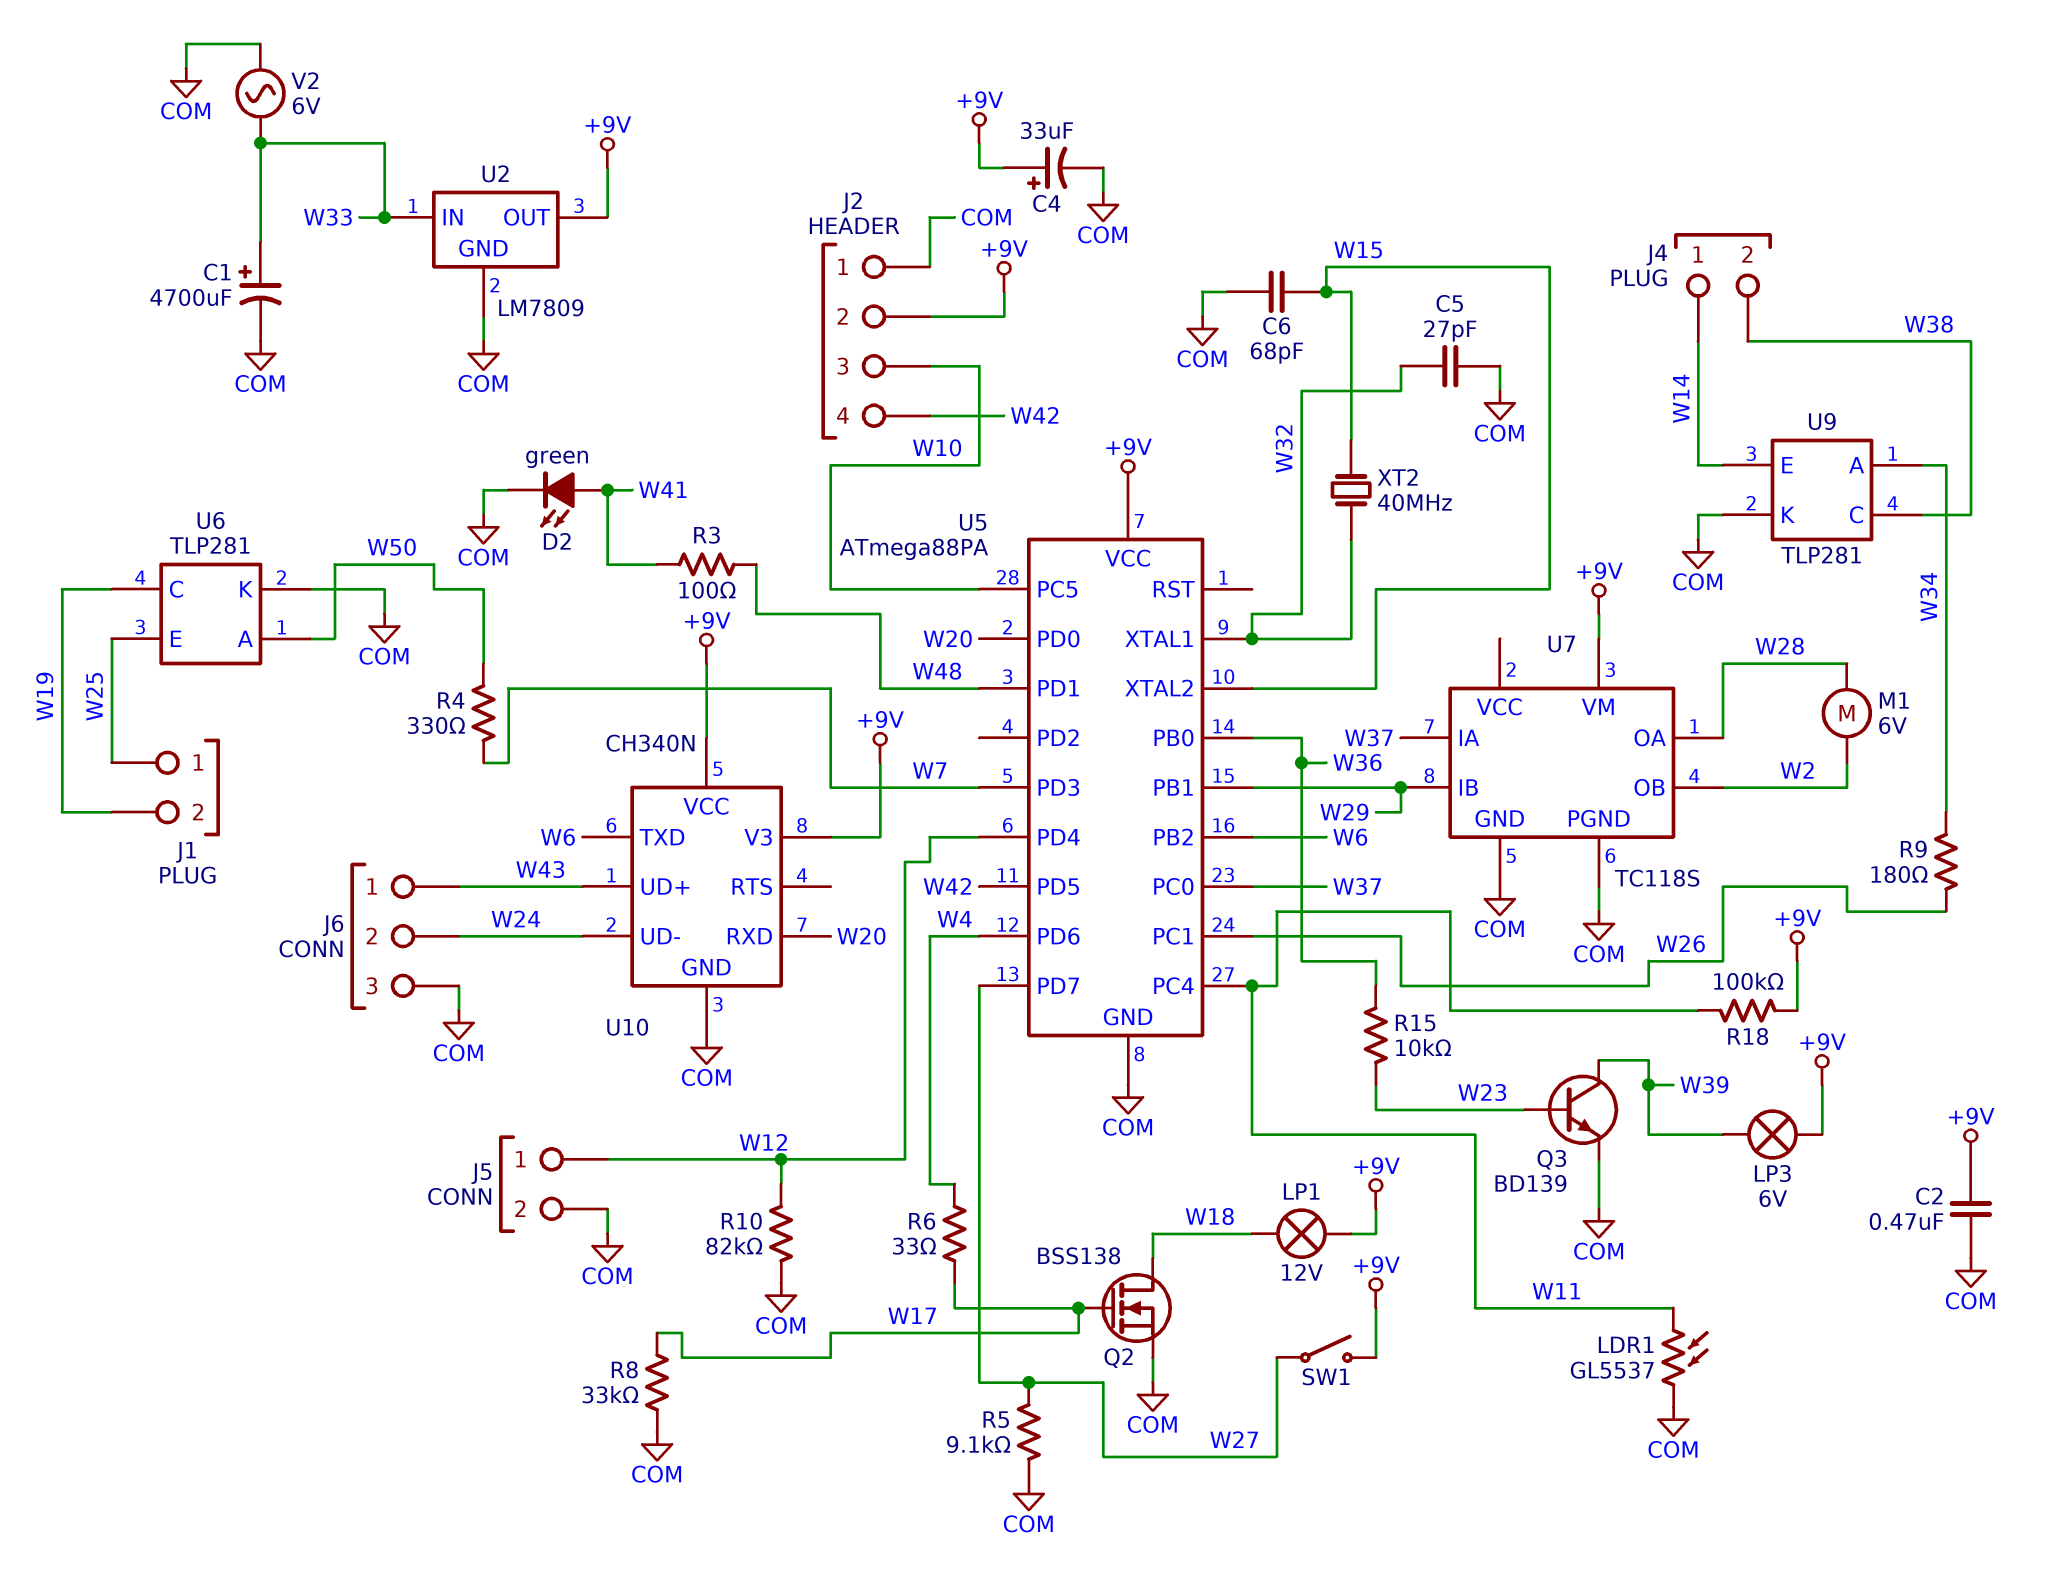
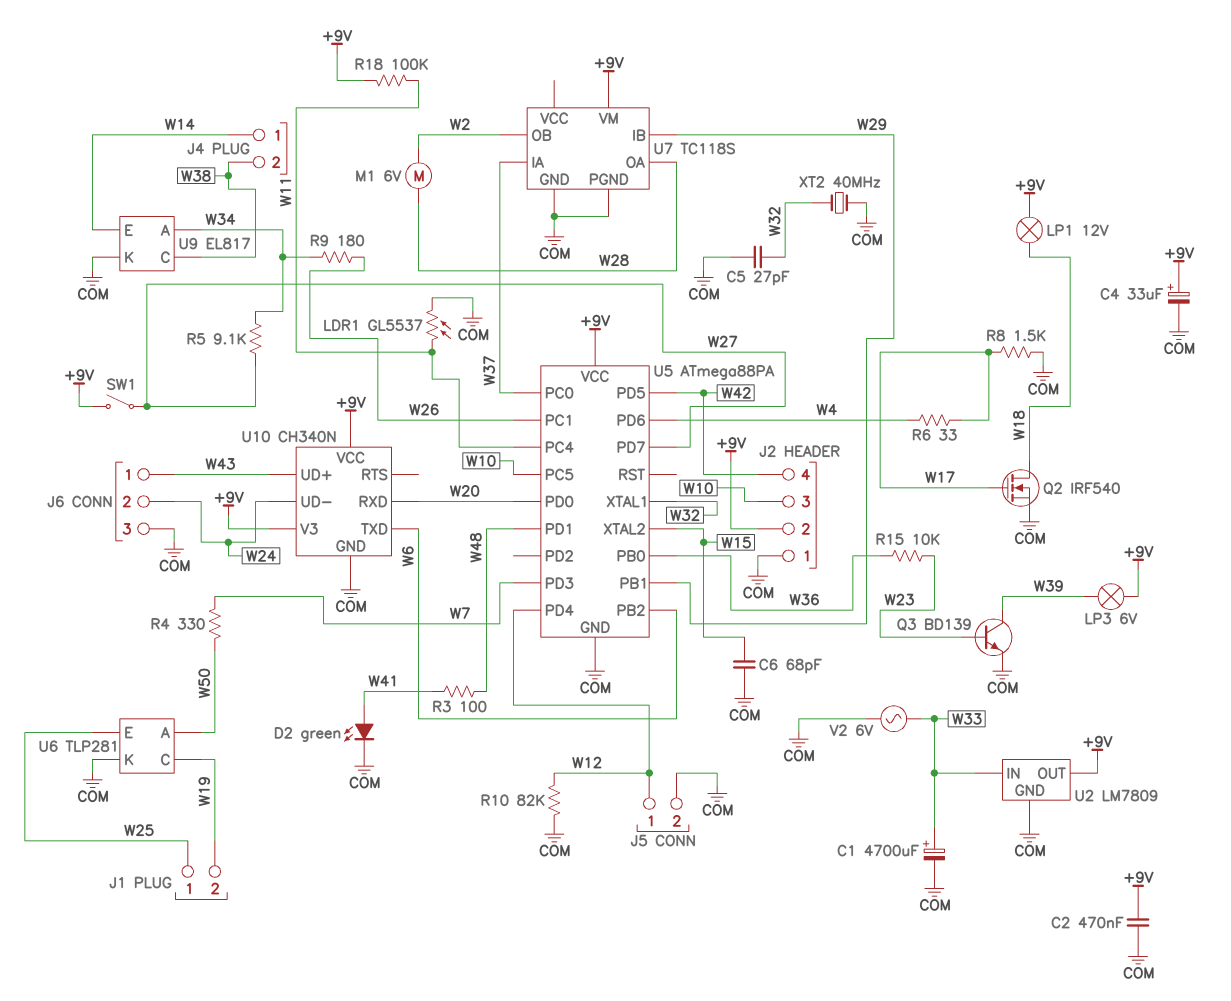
Q2: NMOS BSS138 (G W17, D W18, S COM) -> NMOS IRF540 (G W17, D W18, S COM)
R5: 9.1k (COM, W27) -> 9.1k (W27, W34)
R8: 33k (COM, W17) -> 1.5k (COM, W17)
U9: TLP281 -> EL817
XT2: 40MHz (W15, W32) -> 40MHz (COM, W32)

